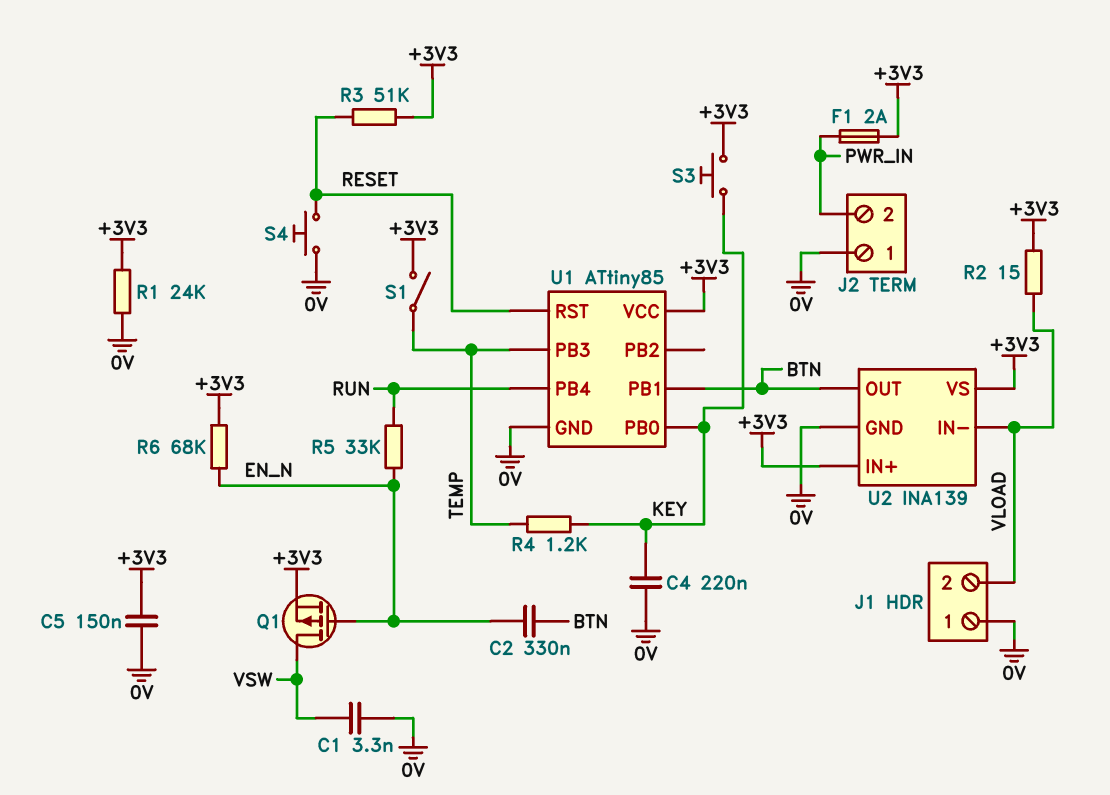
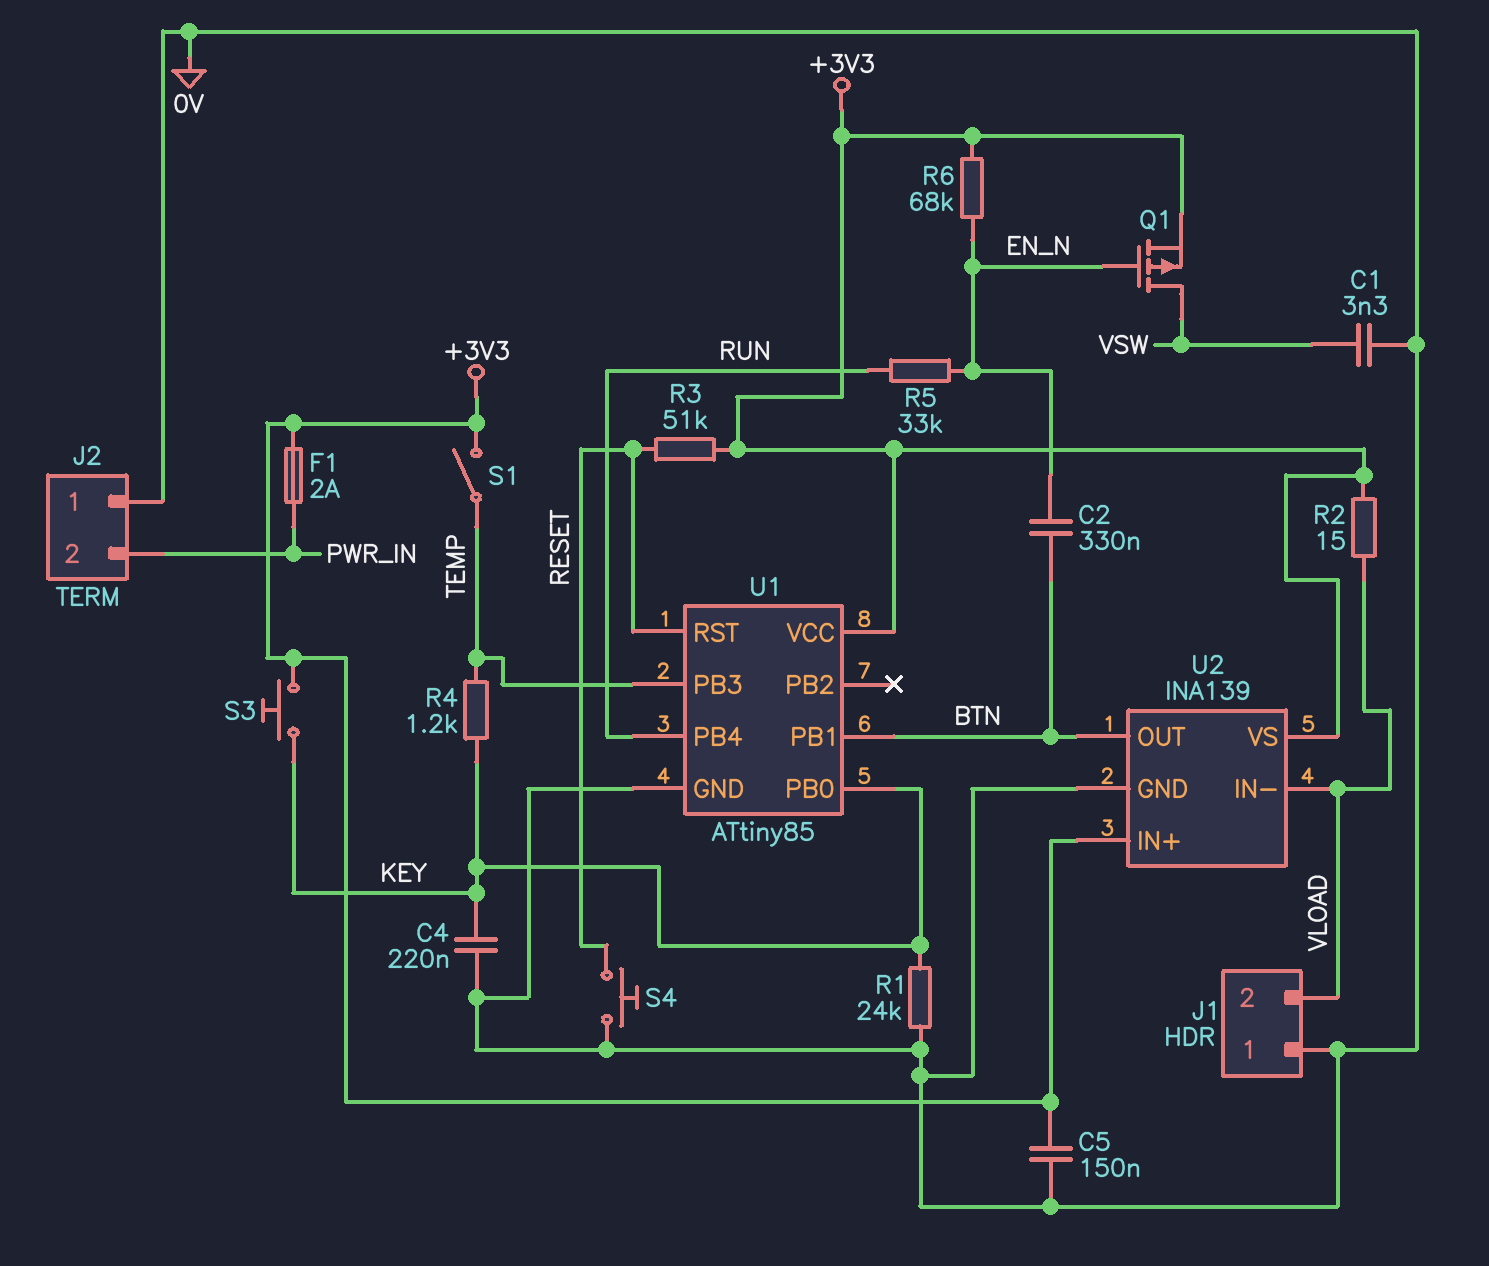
R1: 24k (+3V3, 0V) -> 24k (0V, KEY)

